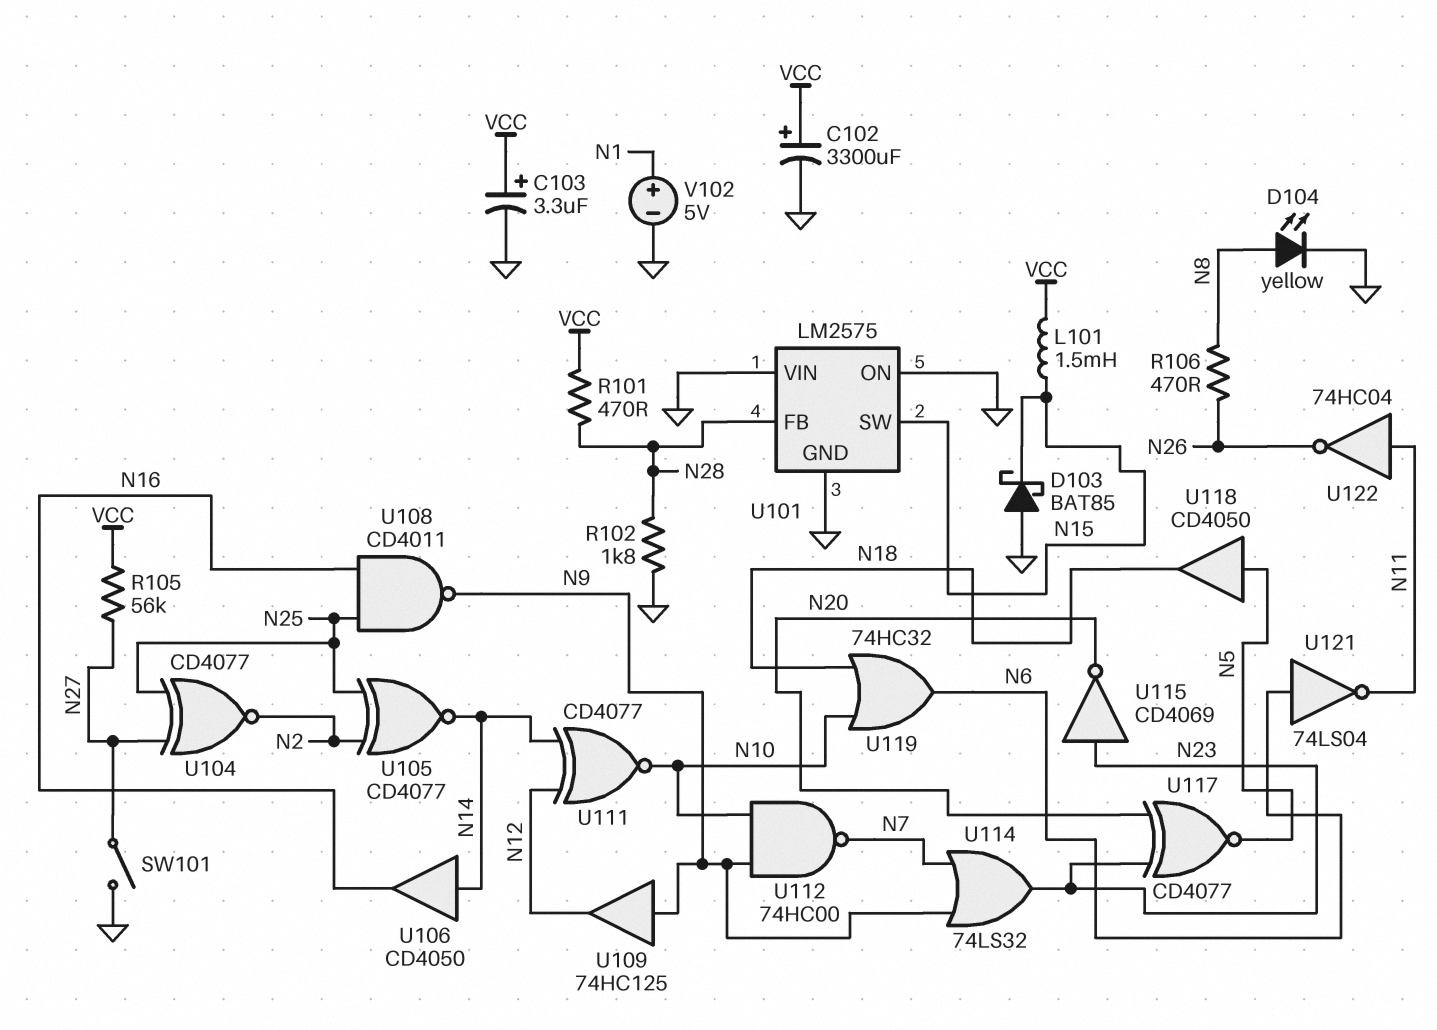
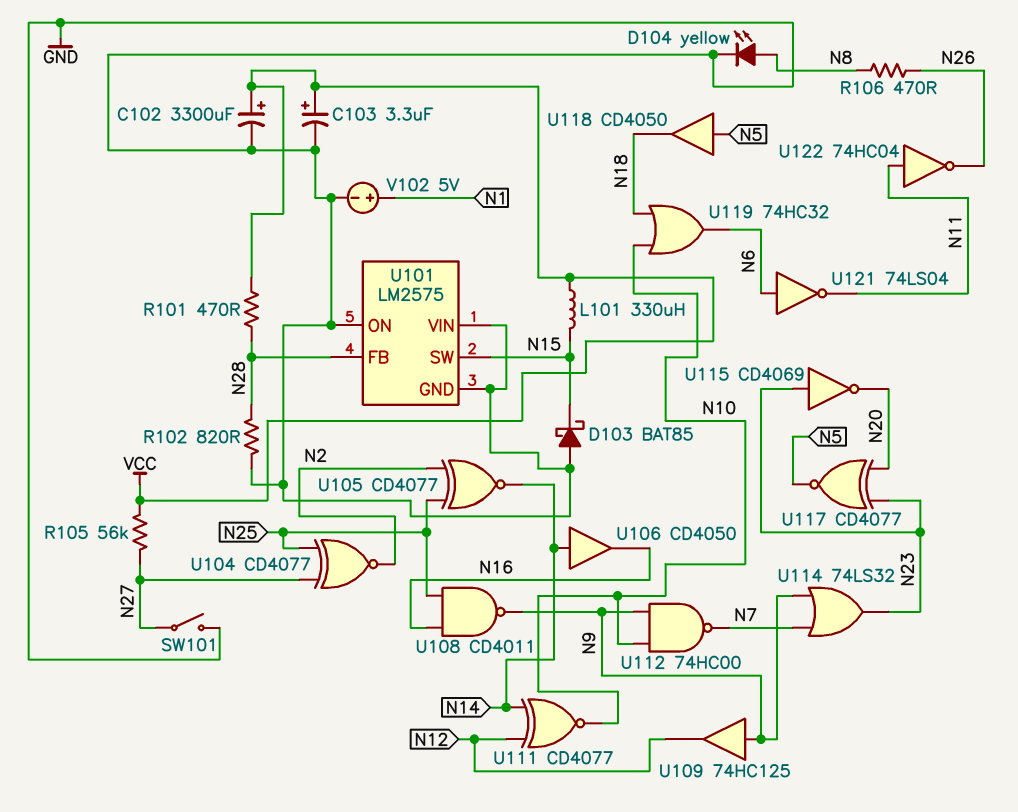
L101: 1.5mH (N15, VCC) -> 330uH (N15, VCC)
R102: 1.8k (GND, N28) -> 820 (GND, N28)

